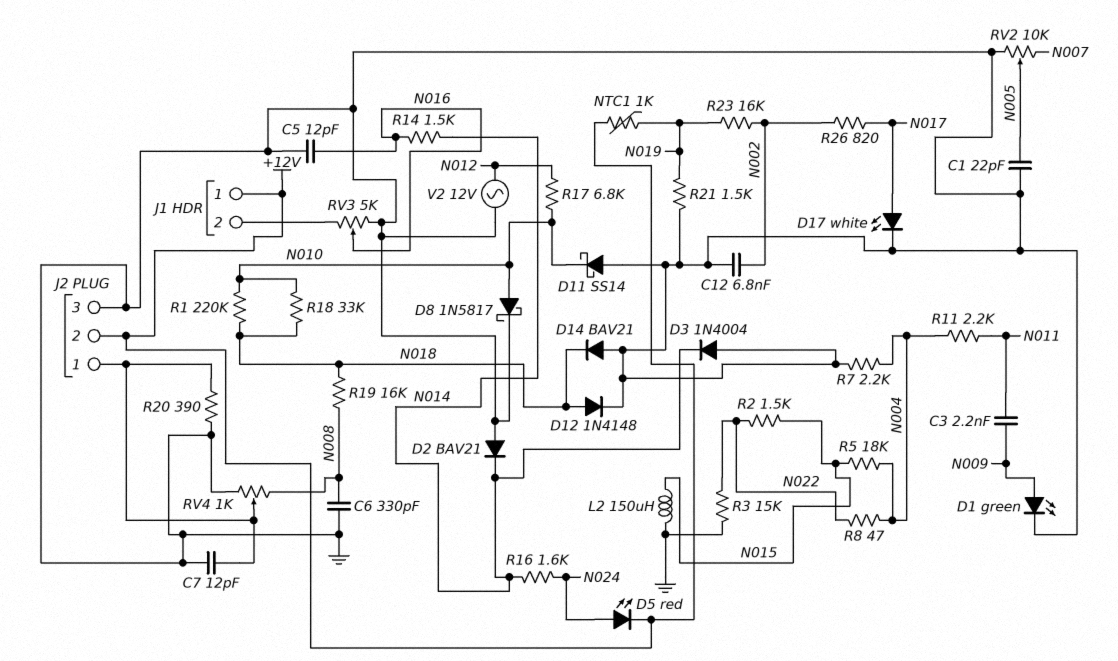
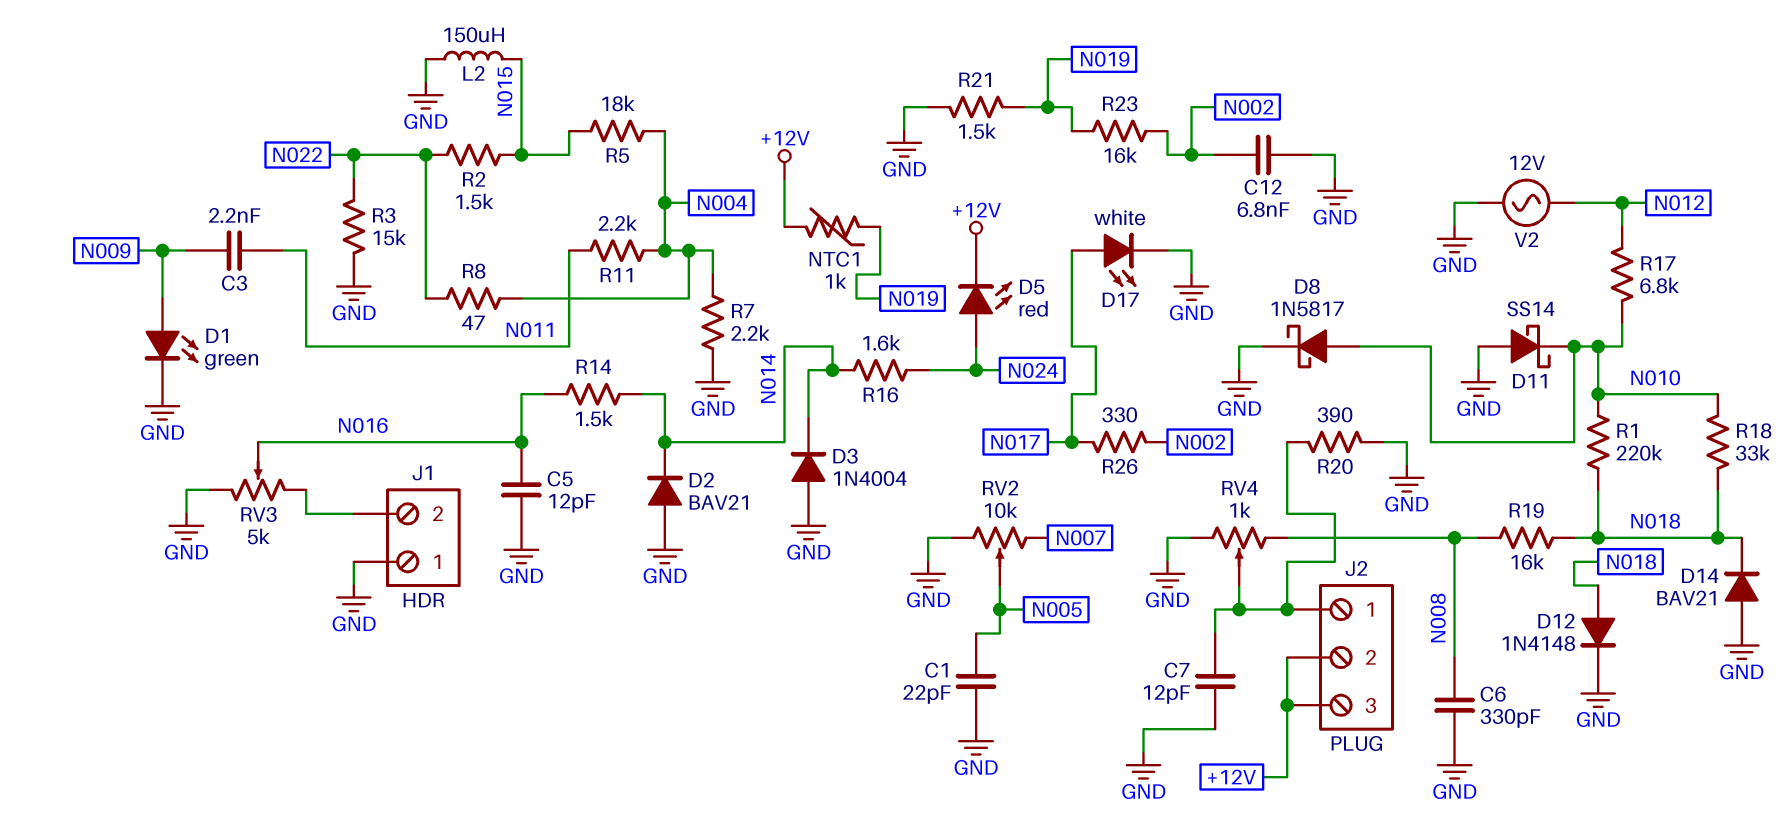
J1 pin 1: +12V -> GND
J2 pin 3: GND -> +12V
R26: 820 (N002, N017) -> 330 (N002, N017)

